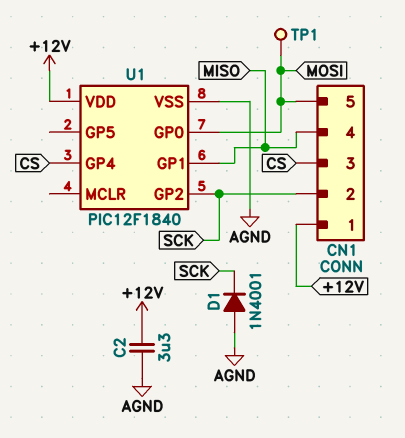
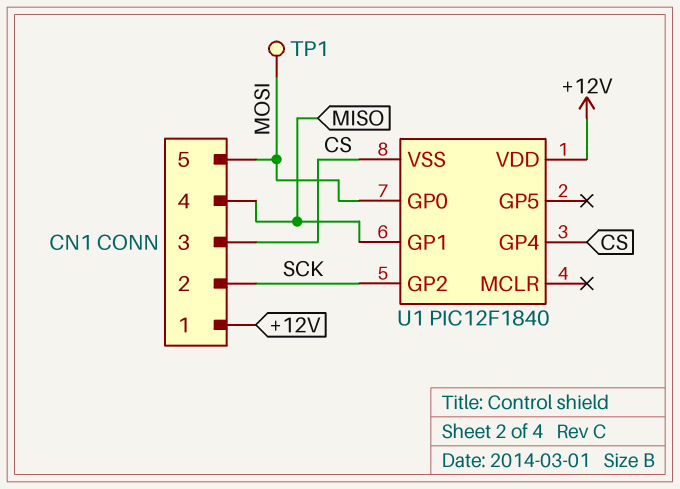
C2: 3.3uF (+12V, AGND) -> none
D1: diode 1N4001 (A AGND, K SCK) -> none
U1 pin VSS: AGND -> CS

